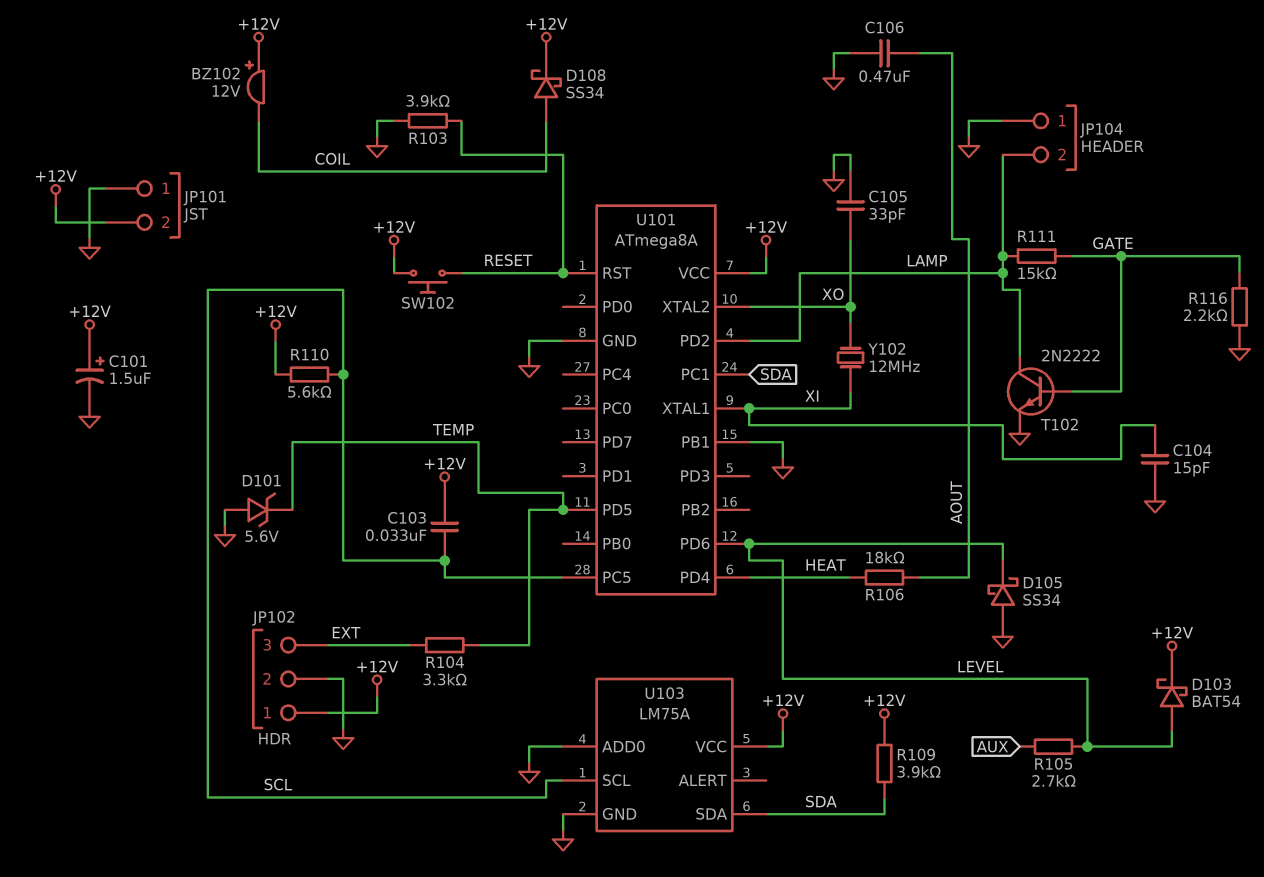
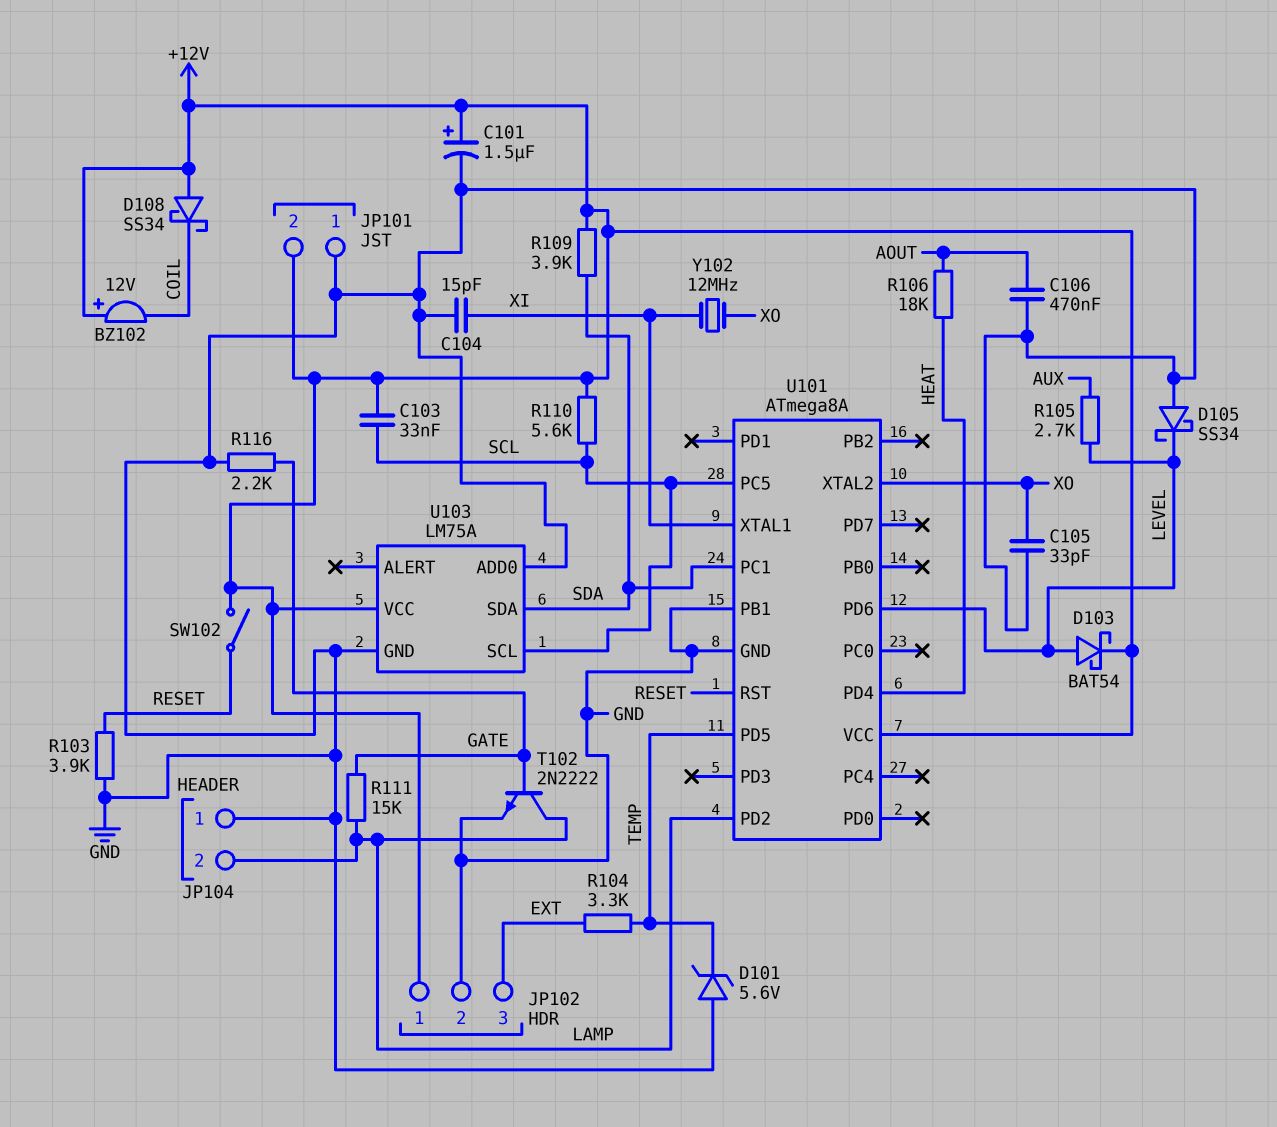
D108: schottky SS34 (A COIL, K +12V) -> schottky SS34 (A +12V, K COIL)
SW102: button (+12V, RESET) -> switch (+12V, RESET)

